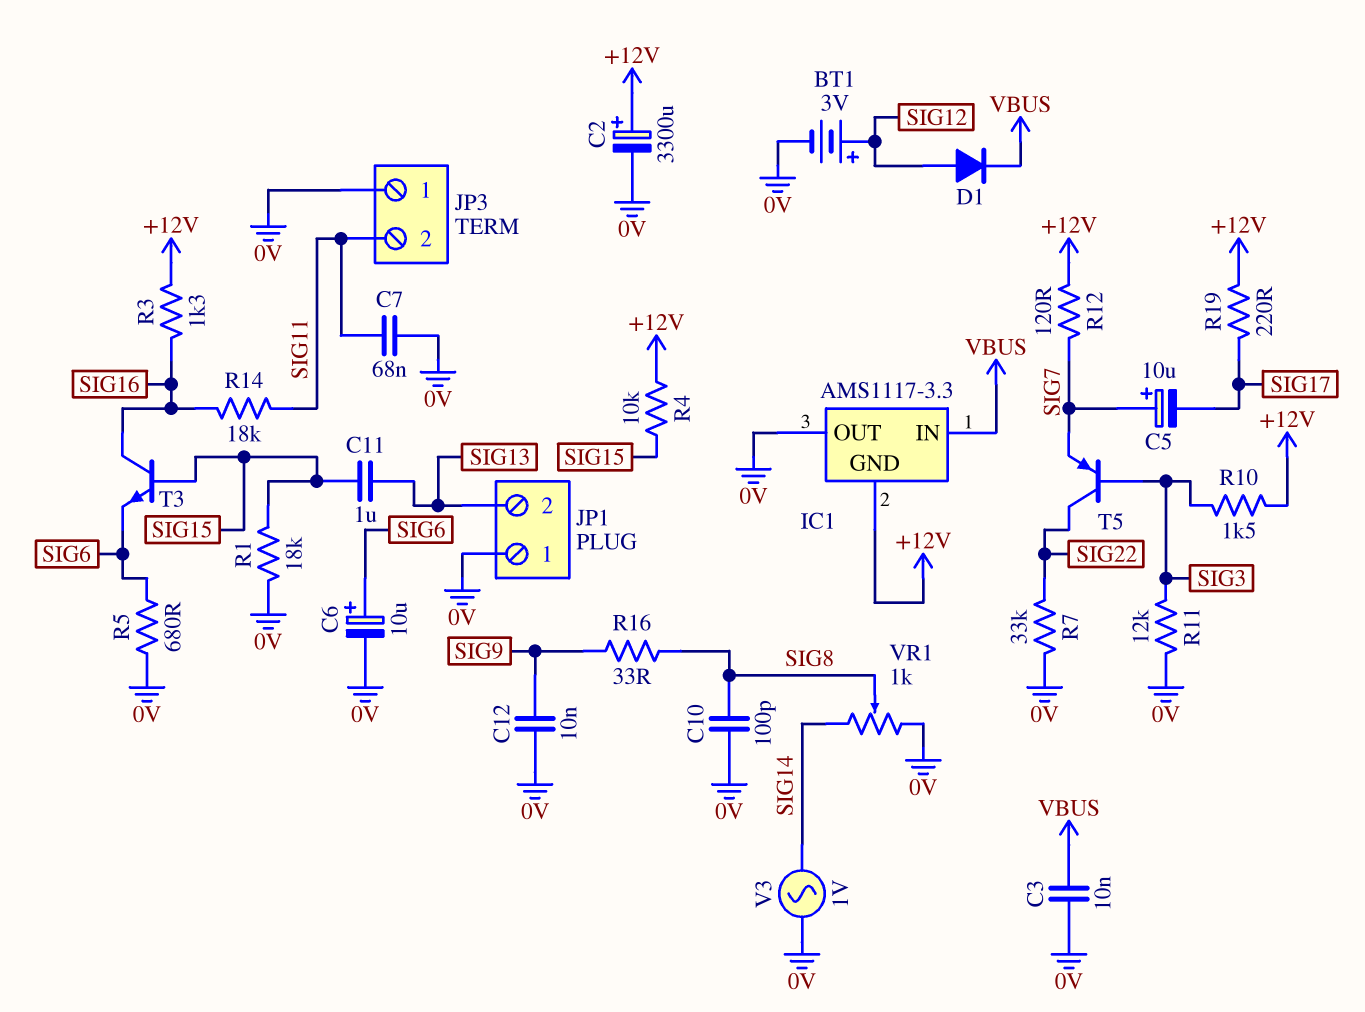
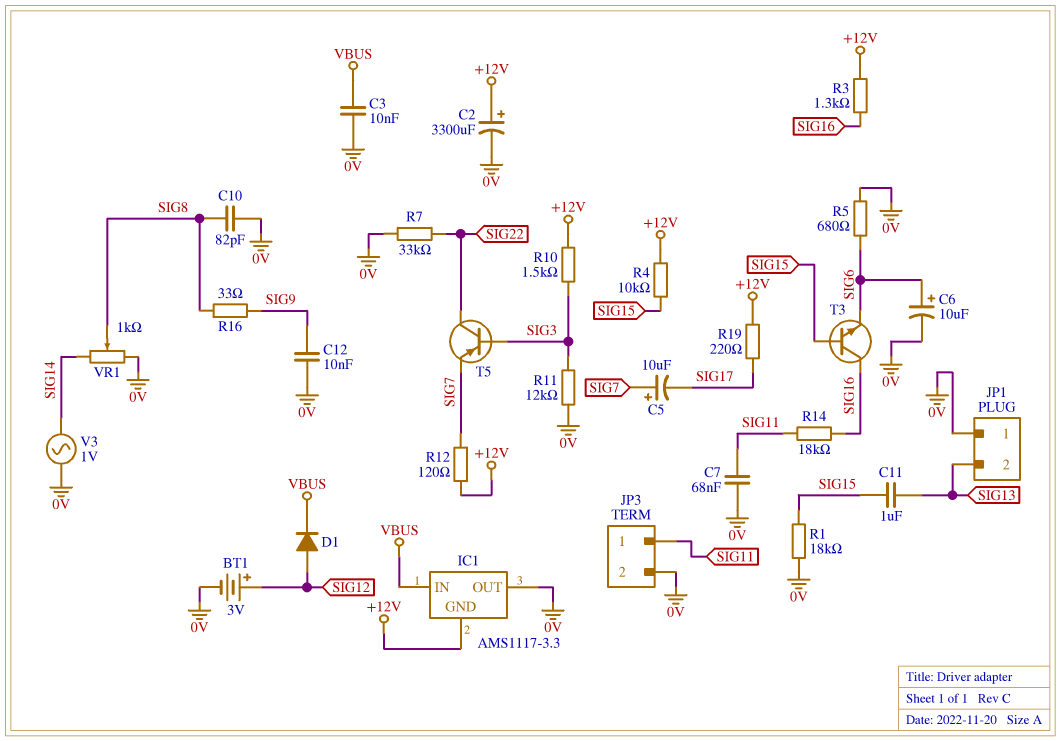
C10: 100pF (0V, SIG8) -> 82pF (0V, SIG8)
JP3 pin 1: 0V -> SIG11
JP3 pin 2: SIG11 -> 0V

